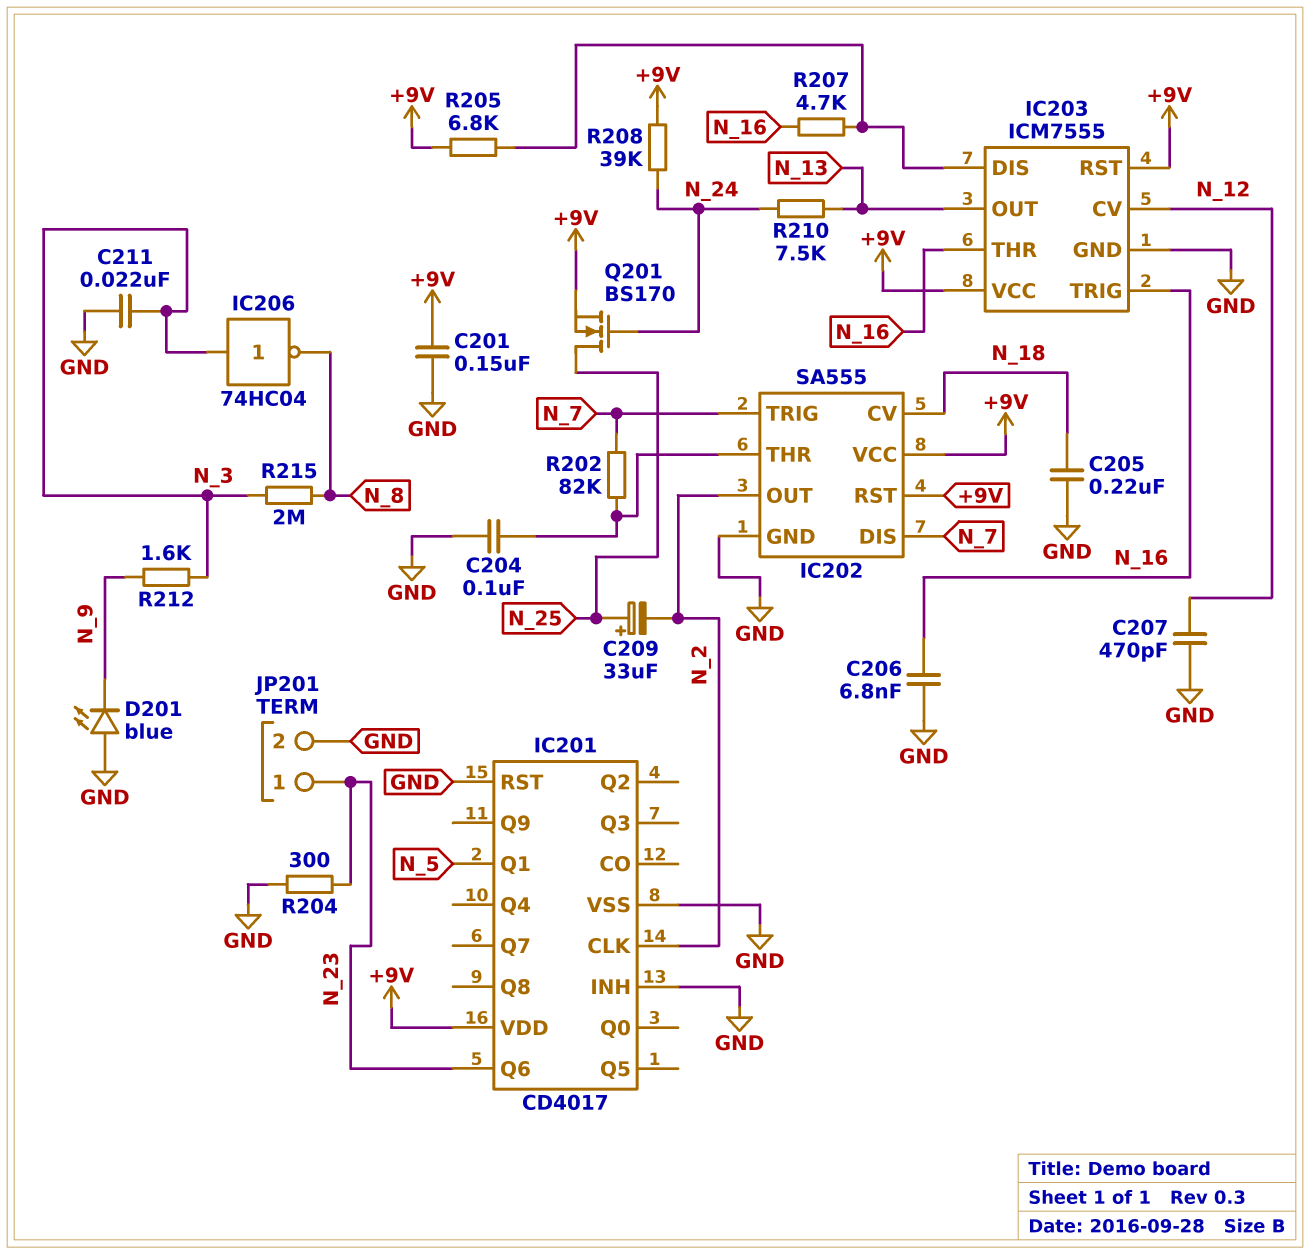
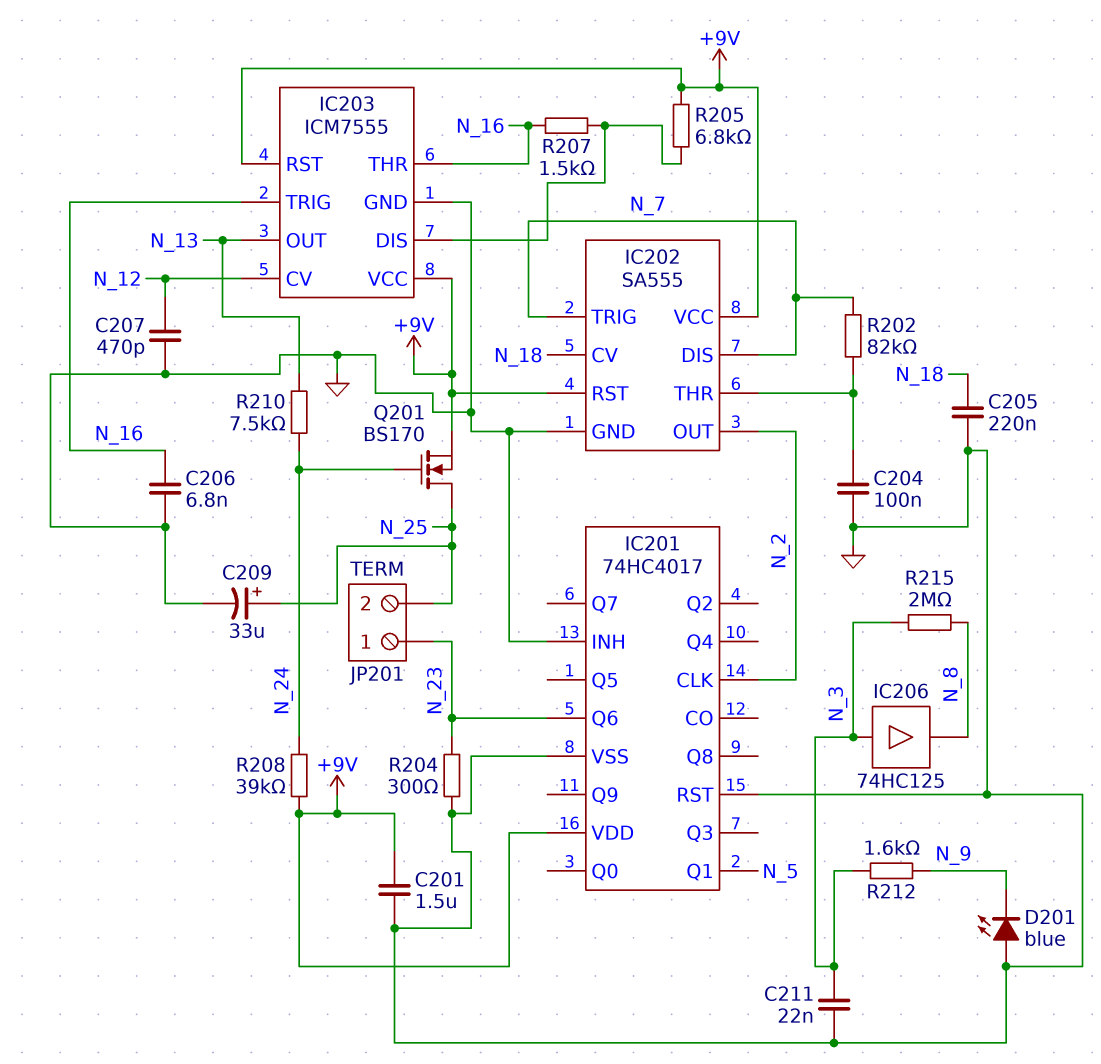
C201: 150nF (+9V, GND) -> 1.5uF (+9V, GND)
C209: 33uF (plus N_25, minus N_2) -> 33uF (plus N_25, minus GND)
IC201: CD4017 -> 74HC4017
IC206: NOT 74HC04 (in N_3, out N_8) -> buffer 74HC125 (in N_3, out N_8)
JP201 pin 2: GND -> N_25
R207: 4.7k (IC203/DIS, N_16) -> 1.5k (IC203/DIS, N_16)

